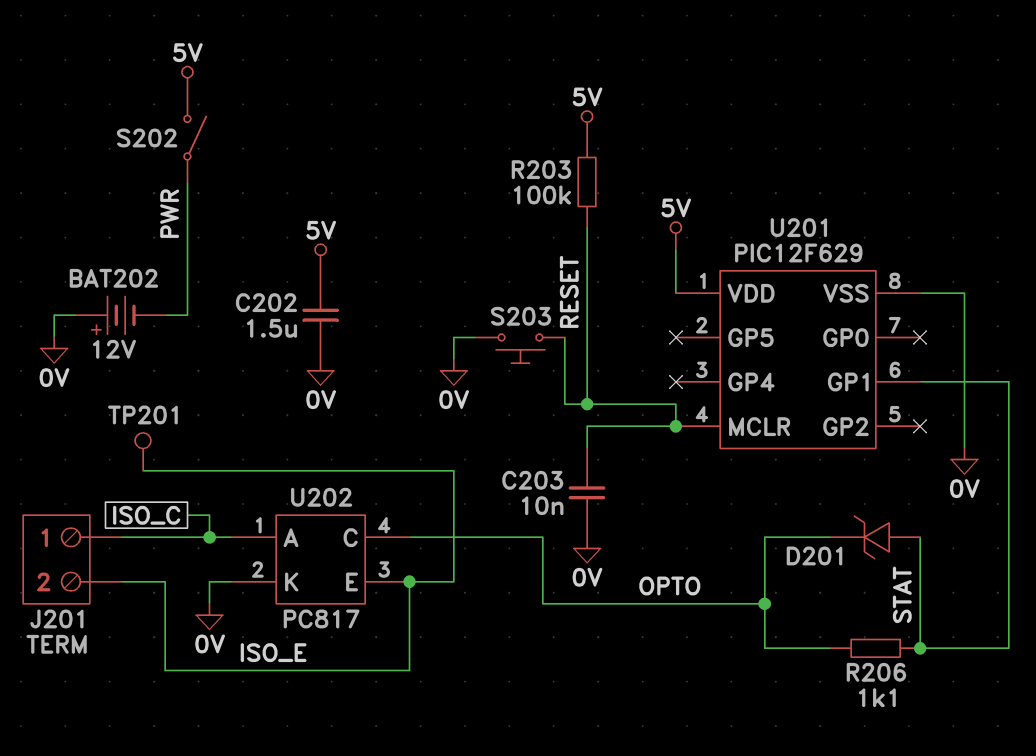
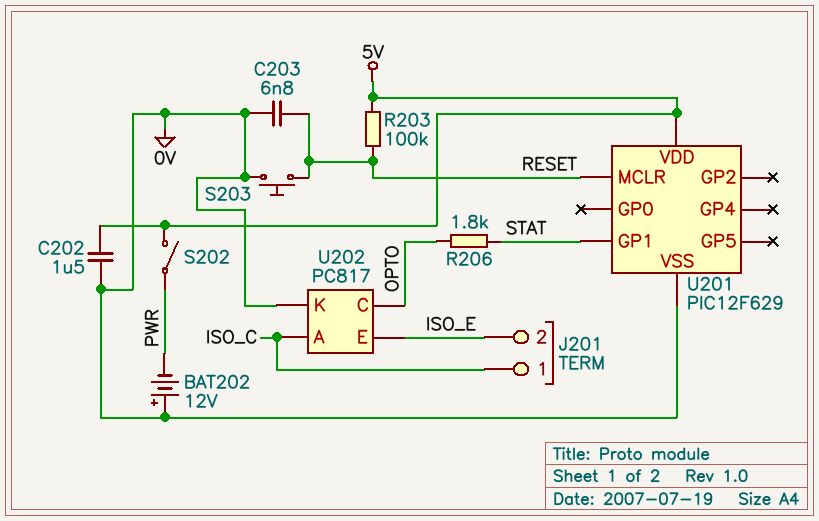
C203: 10nF (0V, RESET) -> 6.8nF (0V, RESET)
D201: zener (A STAT, K OPTO) -> none
R206: 1.1k (OPTO, STAT) -> 1.8k (OPTO, STAT)
TP201: test point (ISO_E) -> none

